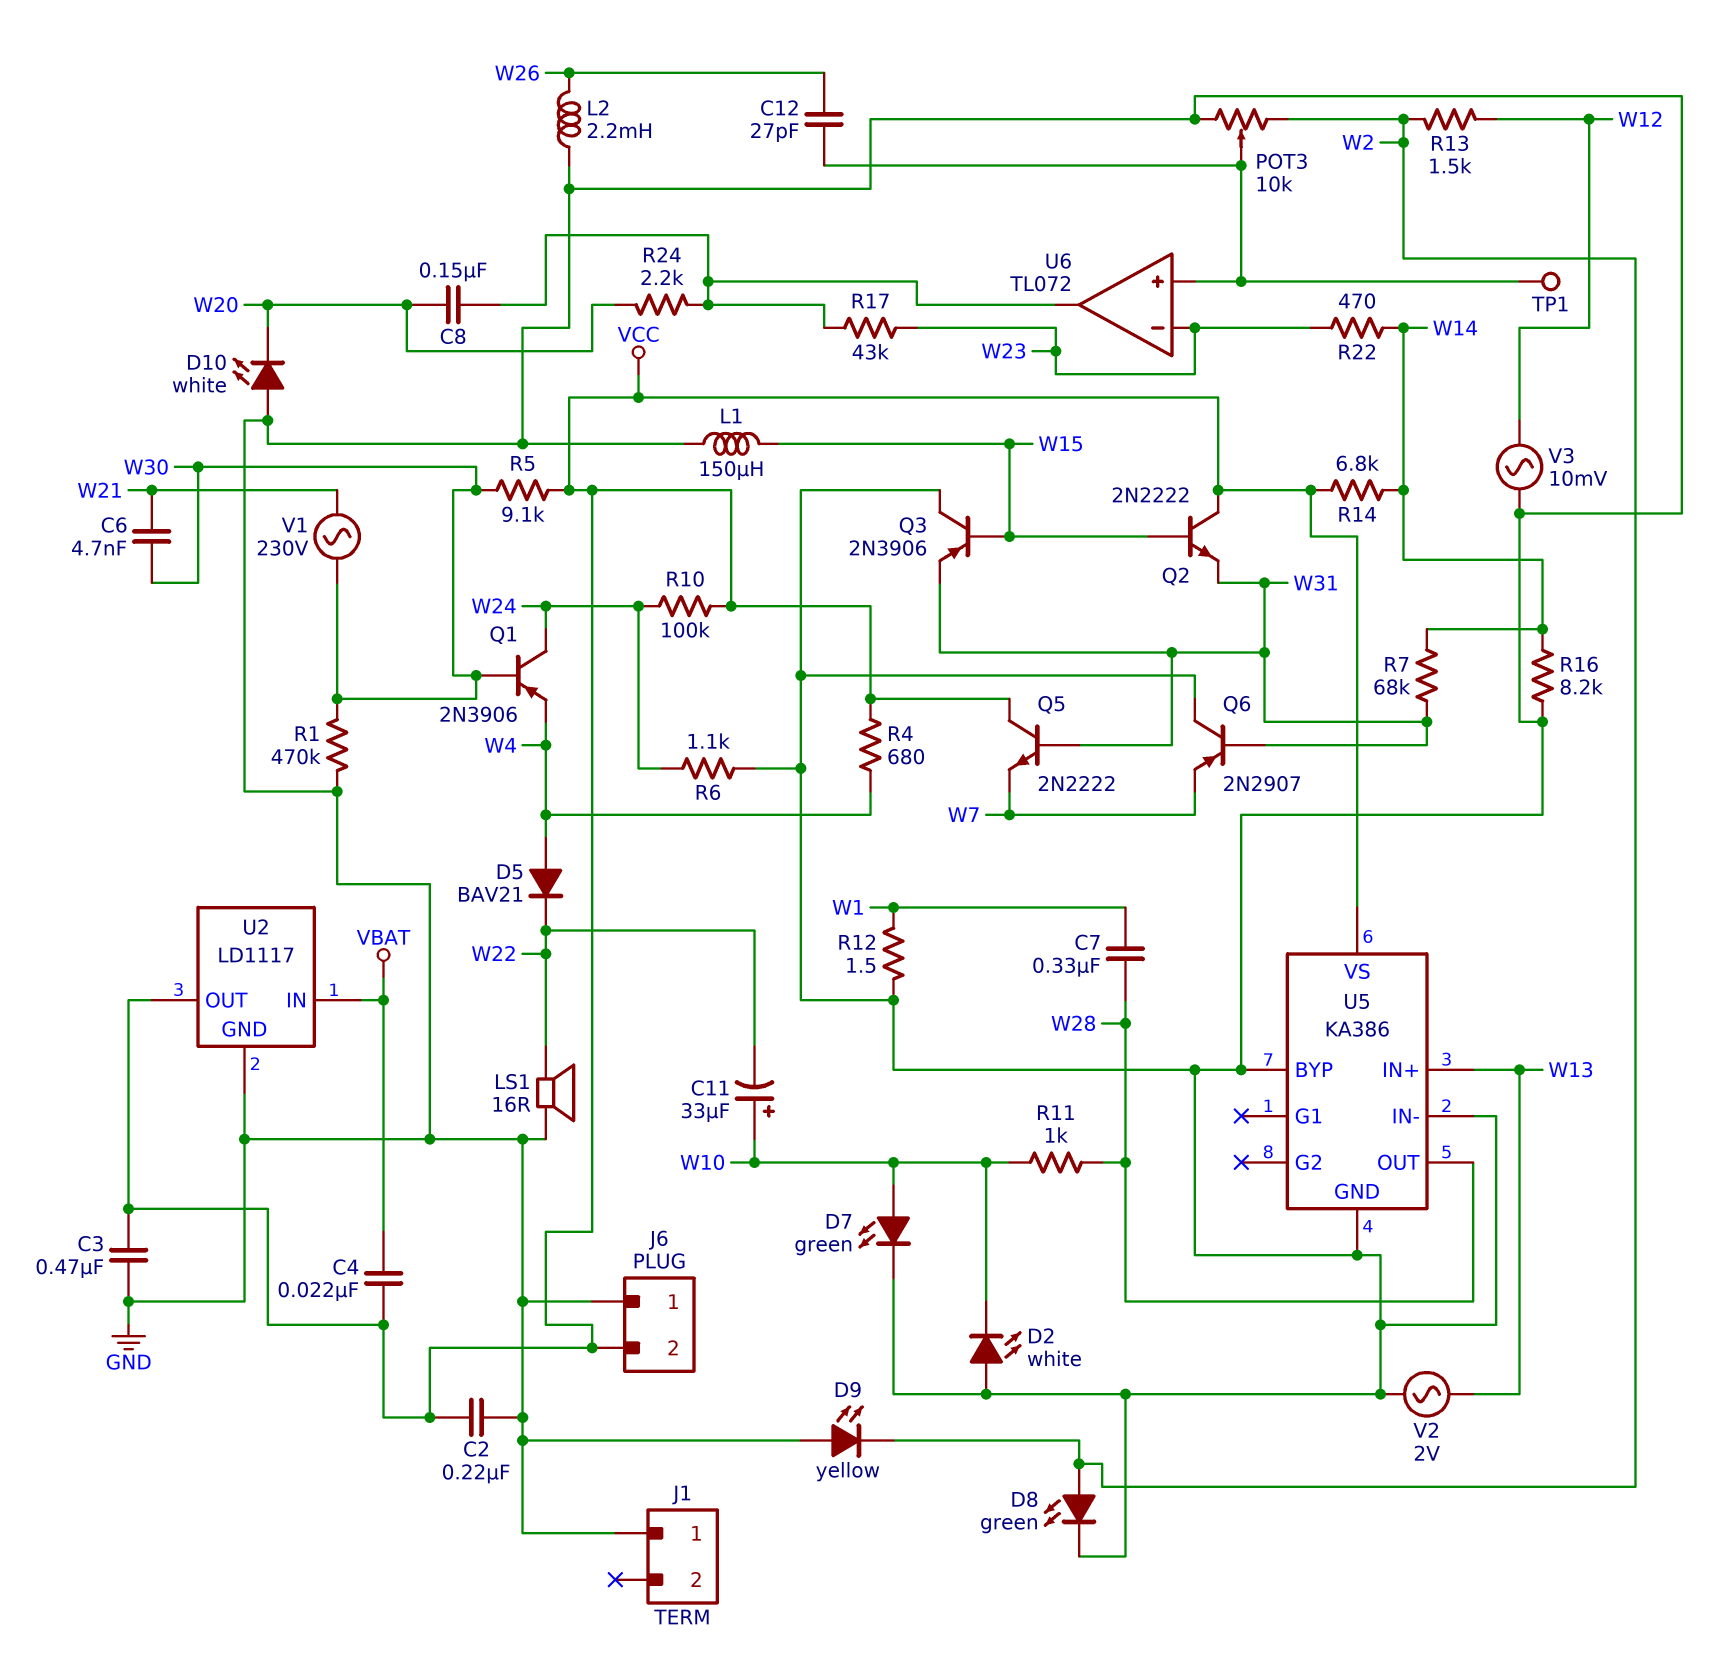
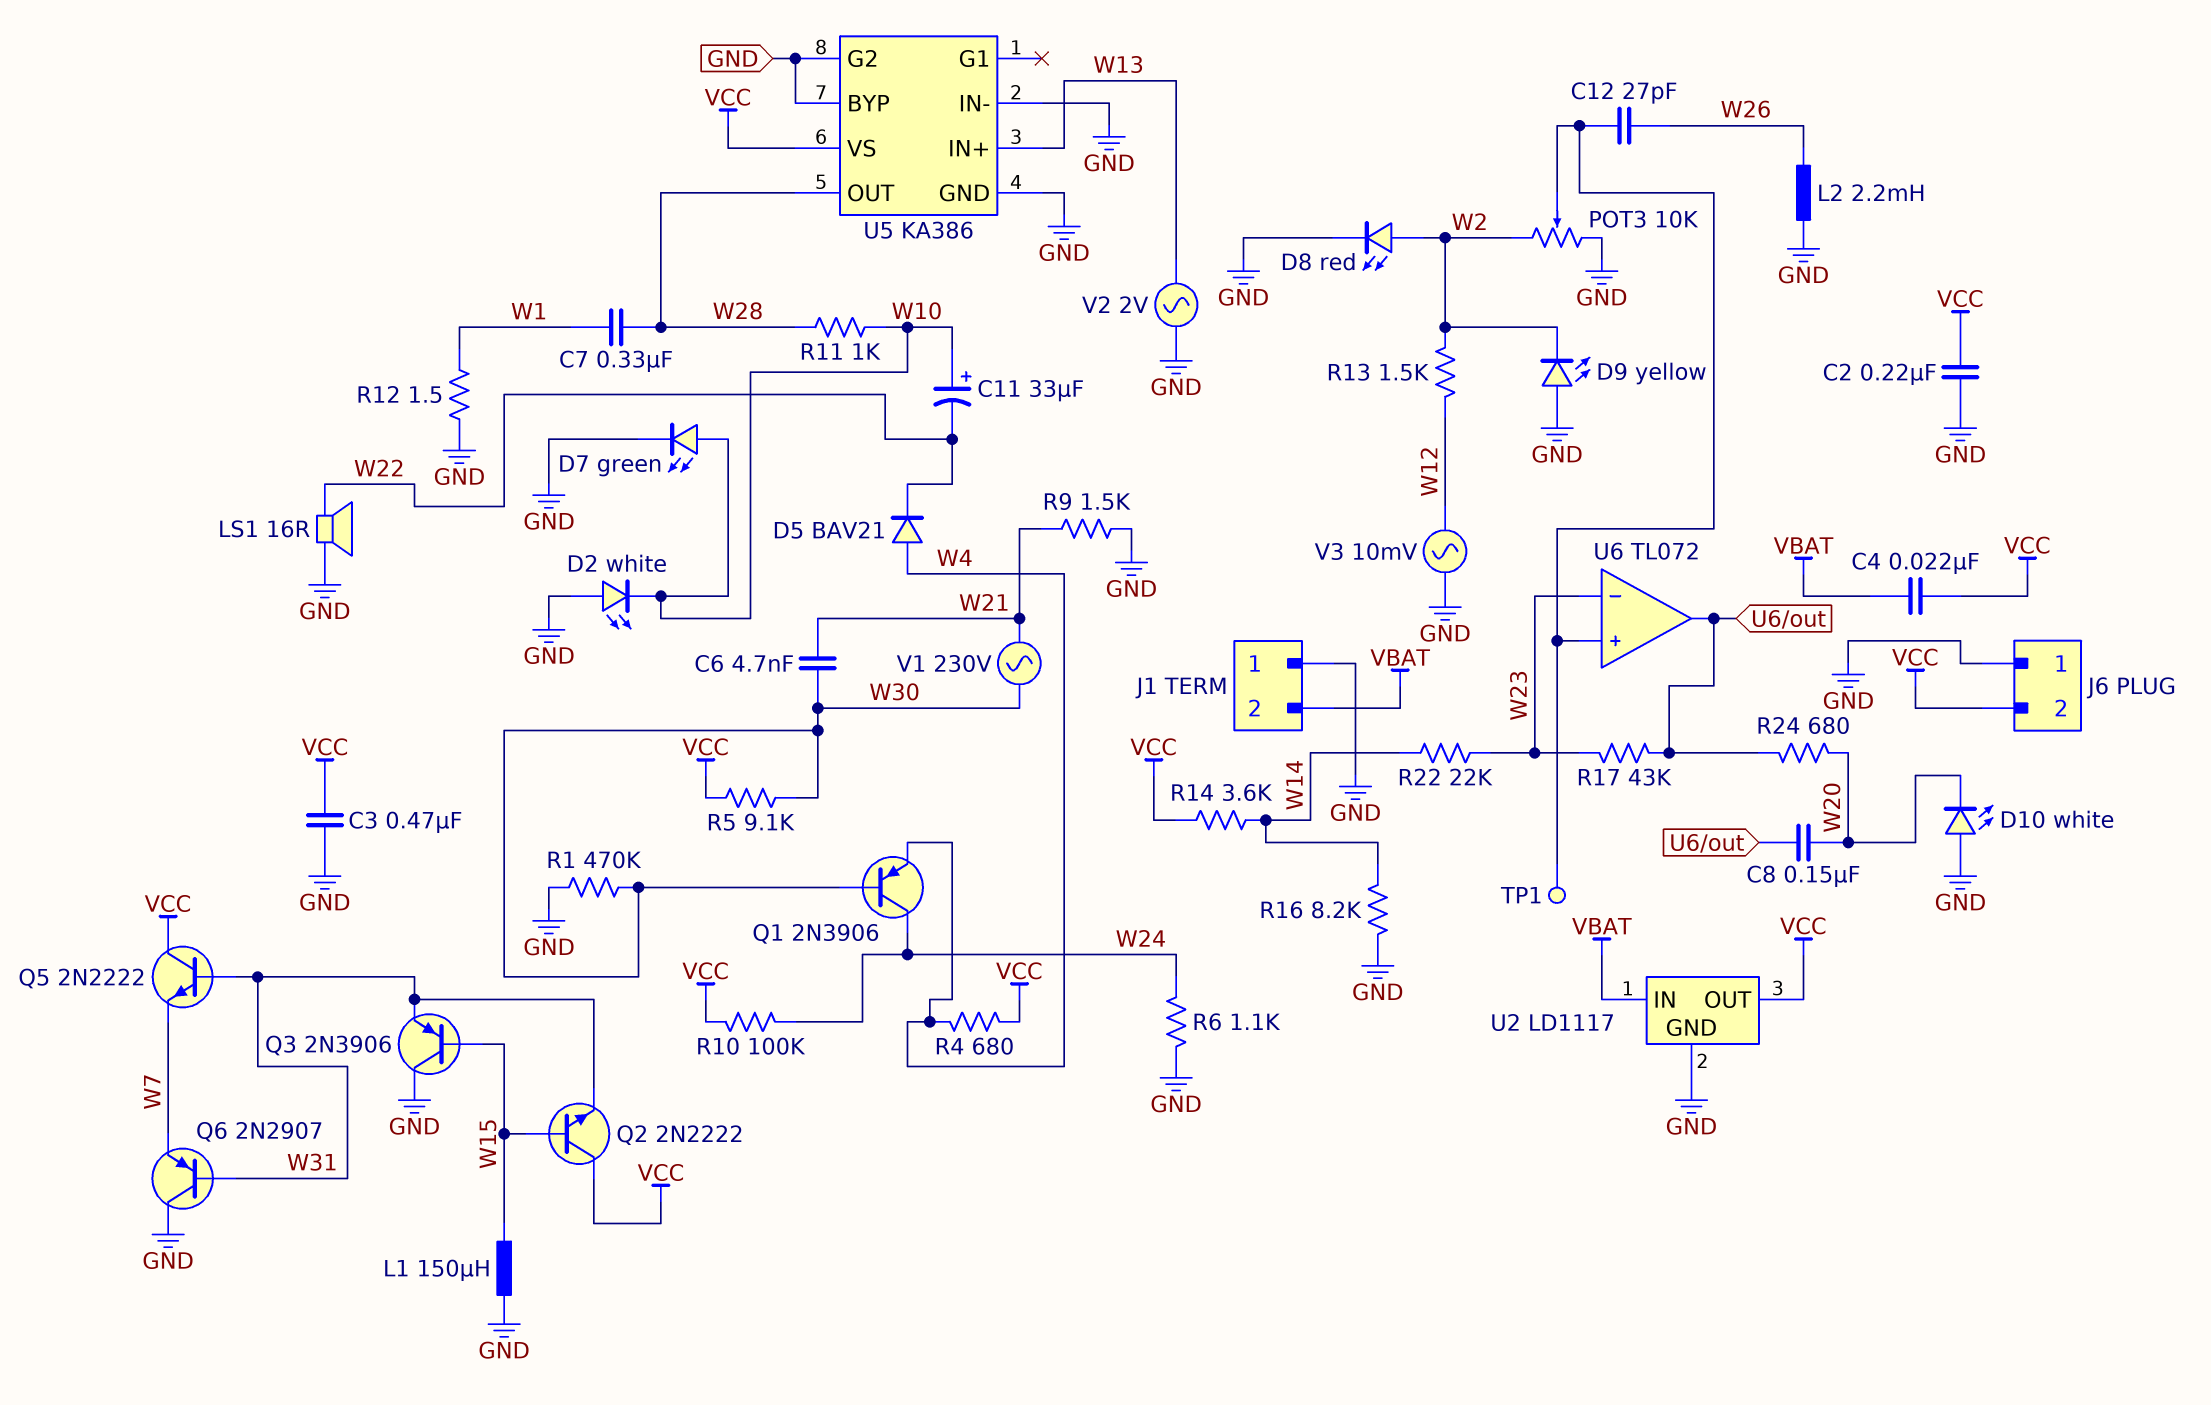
D8: LED green (A W2, K GND) -> LED red (A W2, K GND)
J1 pin 2: none -> VBAT
R7: 68k (W14, W31) -> none
R9: none -> 1.5k (GND, W21)
R14: 6.8k (VCC, W14) -> 3.6k (VCC, W14)
R22: 470 (W14, W23) -> 22k (W14, W23)
R24: 2.2k (U6/out, W20) -> 680 (U6/out, W20)
U5 pin G2: none -> GND

